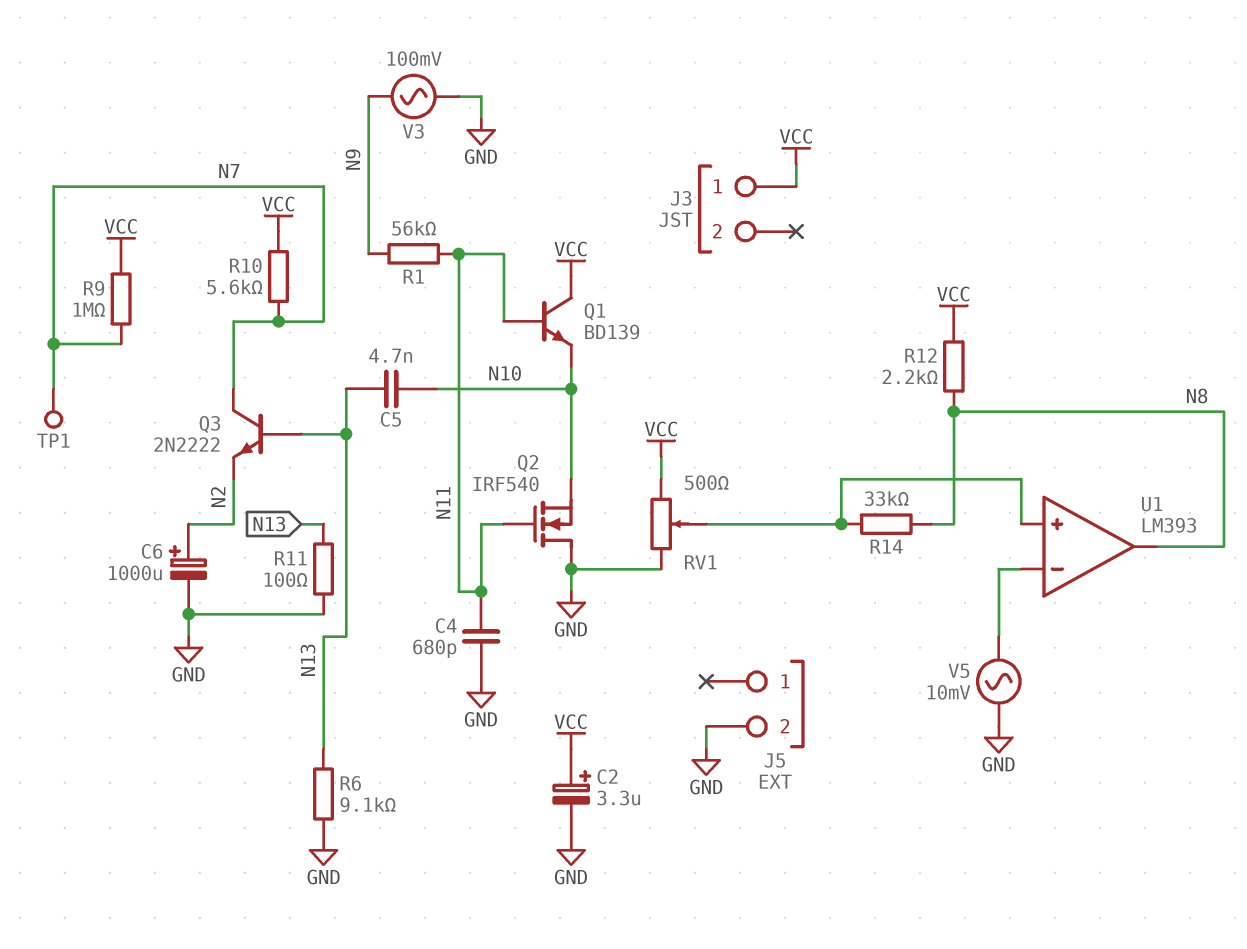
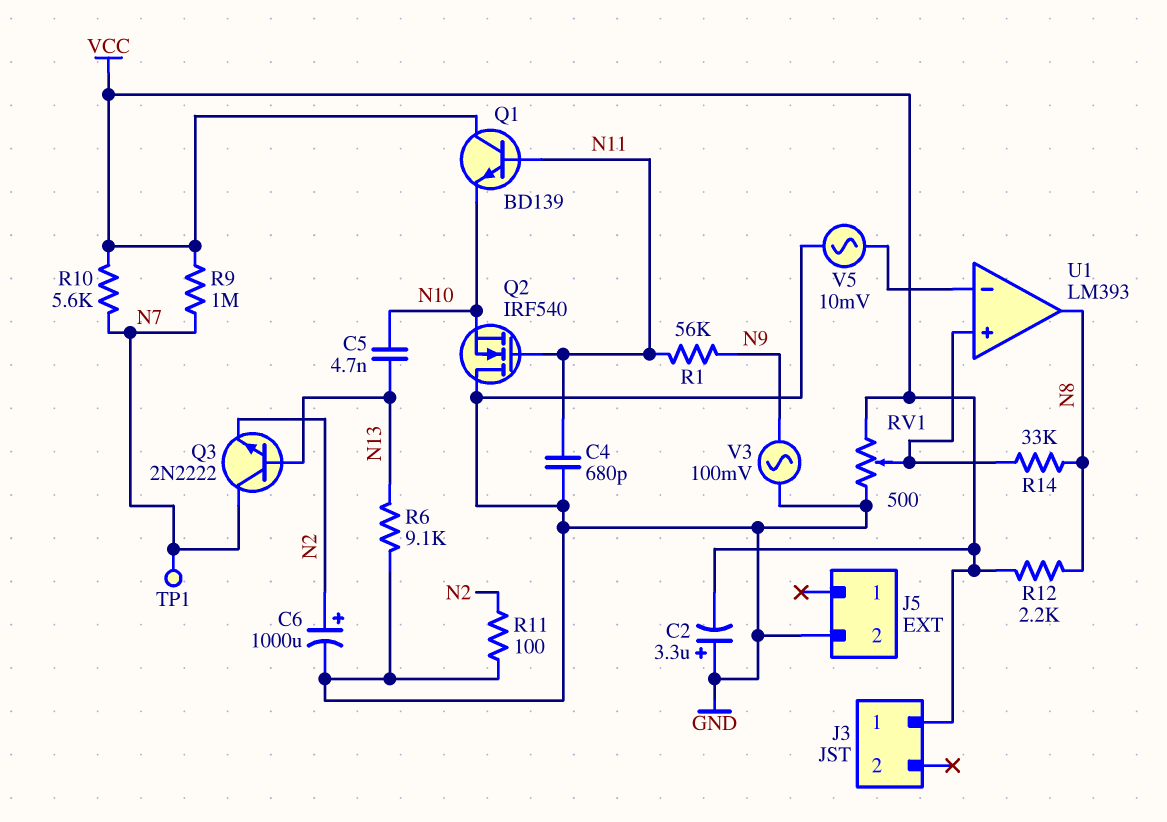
C2: 3.3uF (plus VCC, minus GND) -> 3.3uF (plus GND, minus VCC)
R11: 100 (GND, N13) -> 100 (GND, N2)

